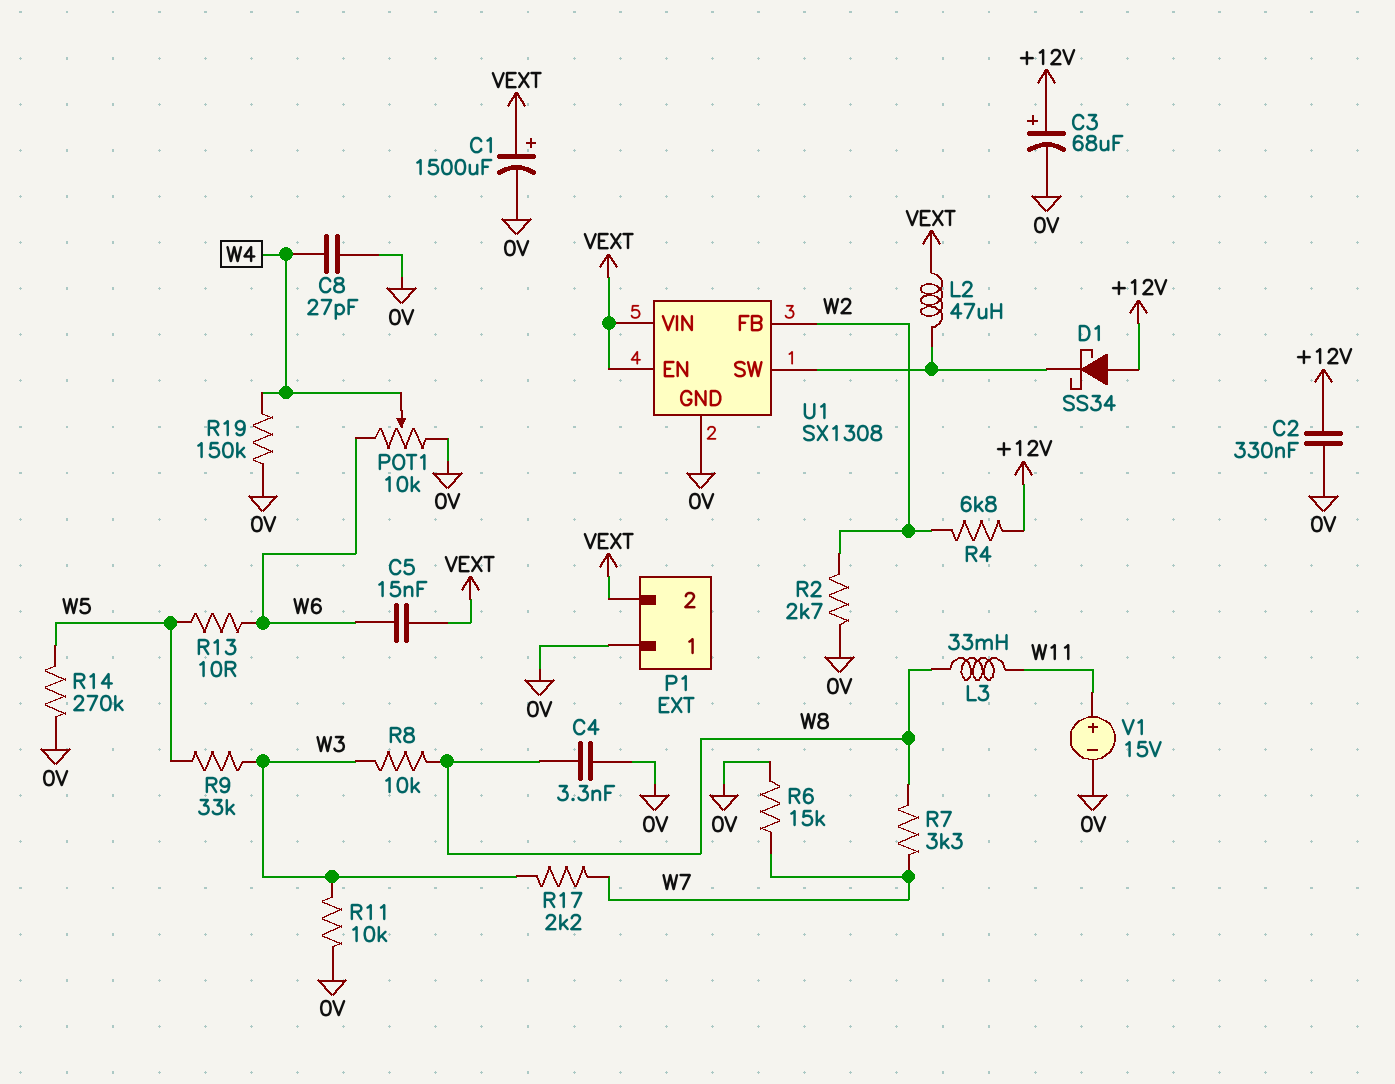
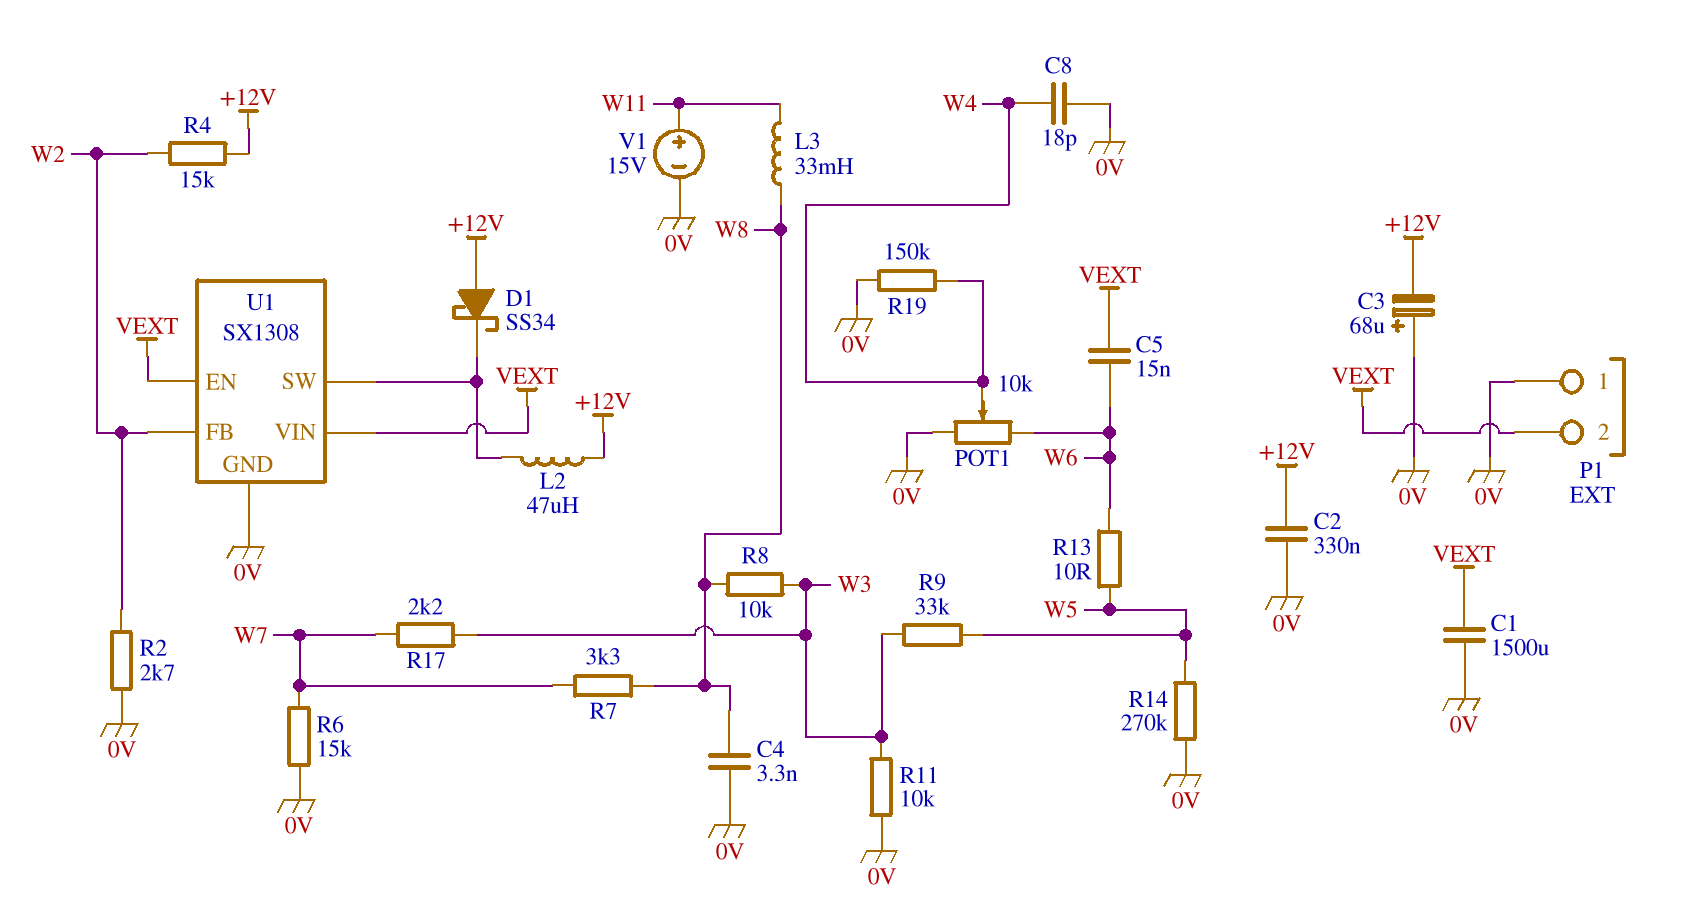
C1: 1500uF (plus VEXT, minus 0V) -> 1500uF (0V, VEXT)
C3: 68uF (plus +12V, minus 0V) -> 68uF (plus 0V, minus +12V)
C8: 27pF (0V, W4) -> 18pF (0V, W4)
L2: 47uH (U1/SW, VEXT) -> 47uH (+12V, U1/SW)
R4: 6.8k (+12V, W2) -> 15k (+12V, W2)

